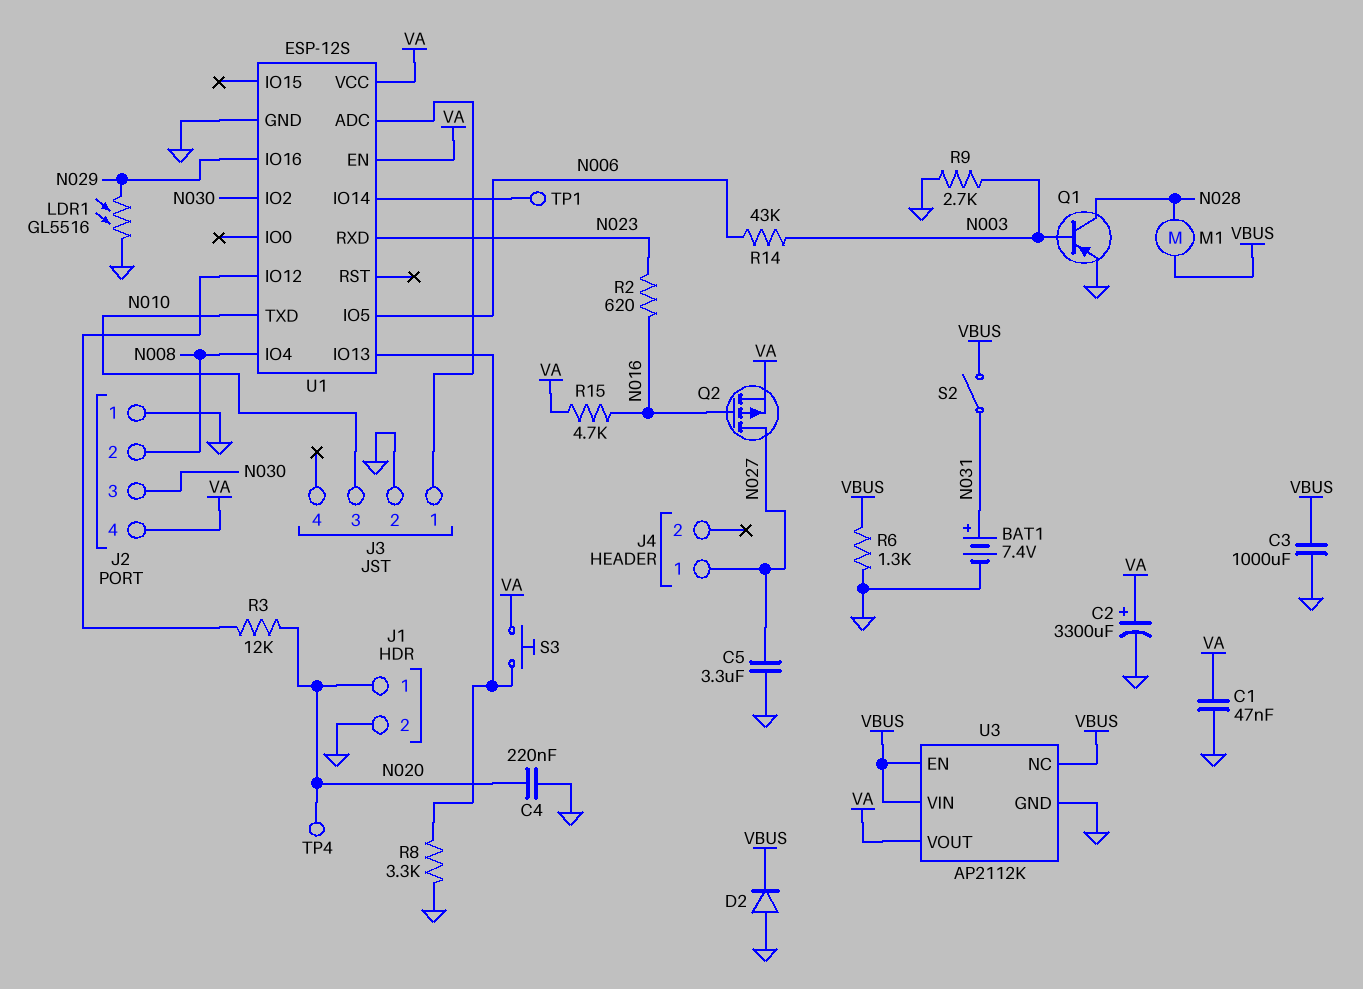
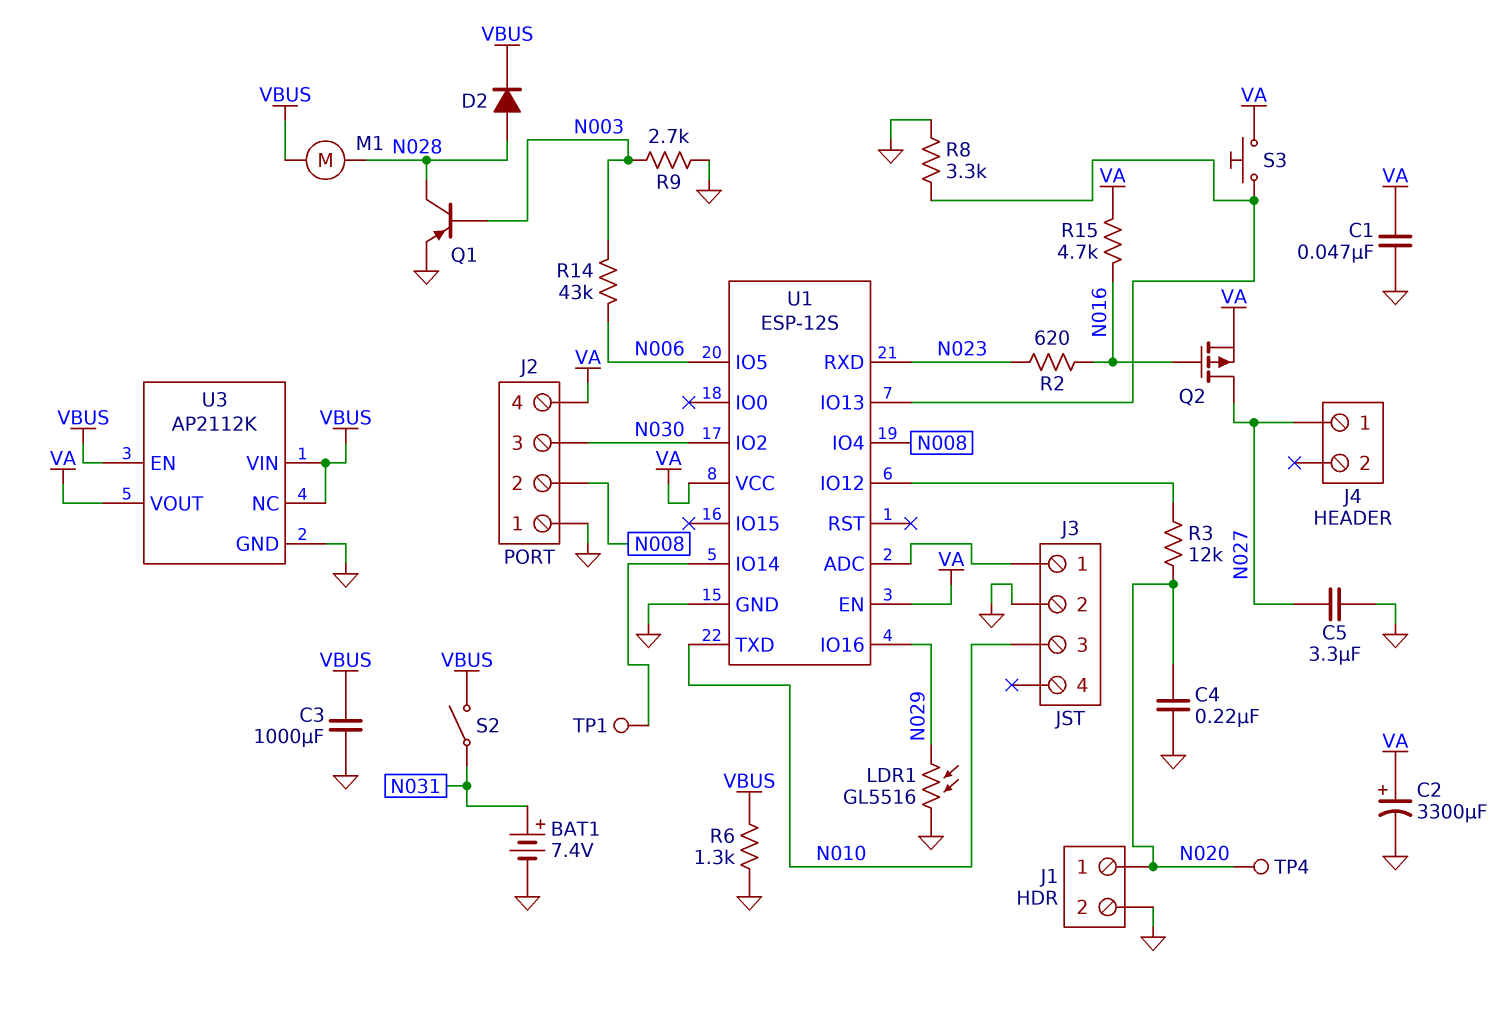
D2: diode (A GND, K VBUS) -> diode (A N028, K VBUS)

